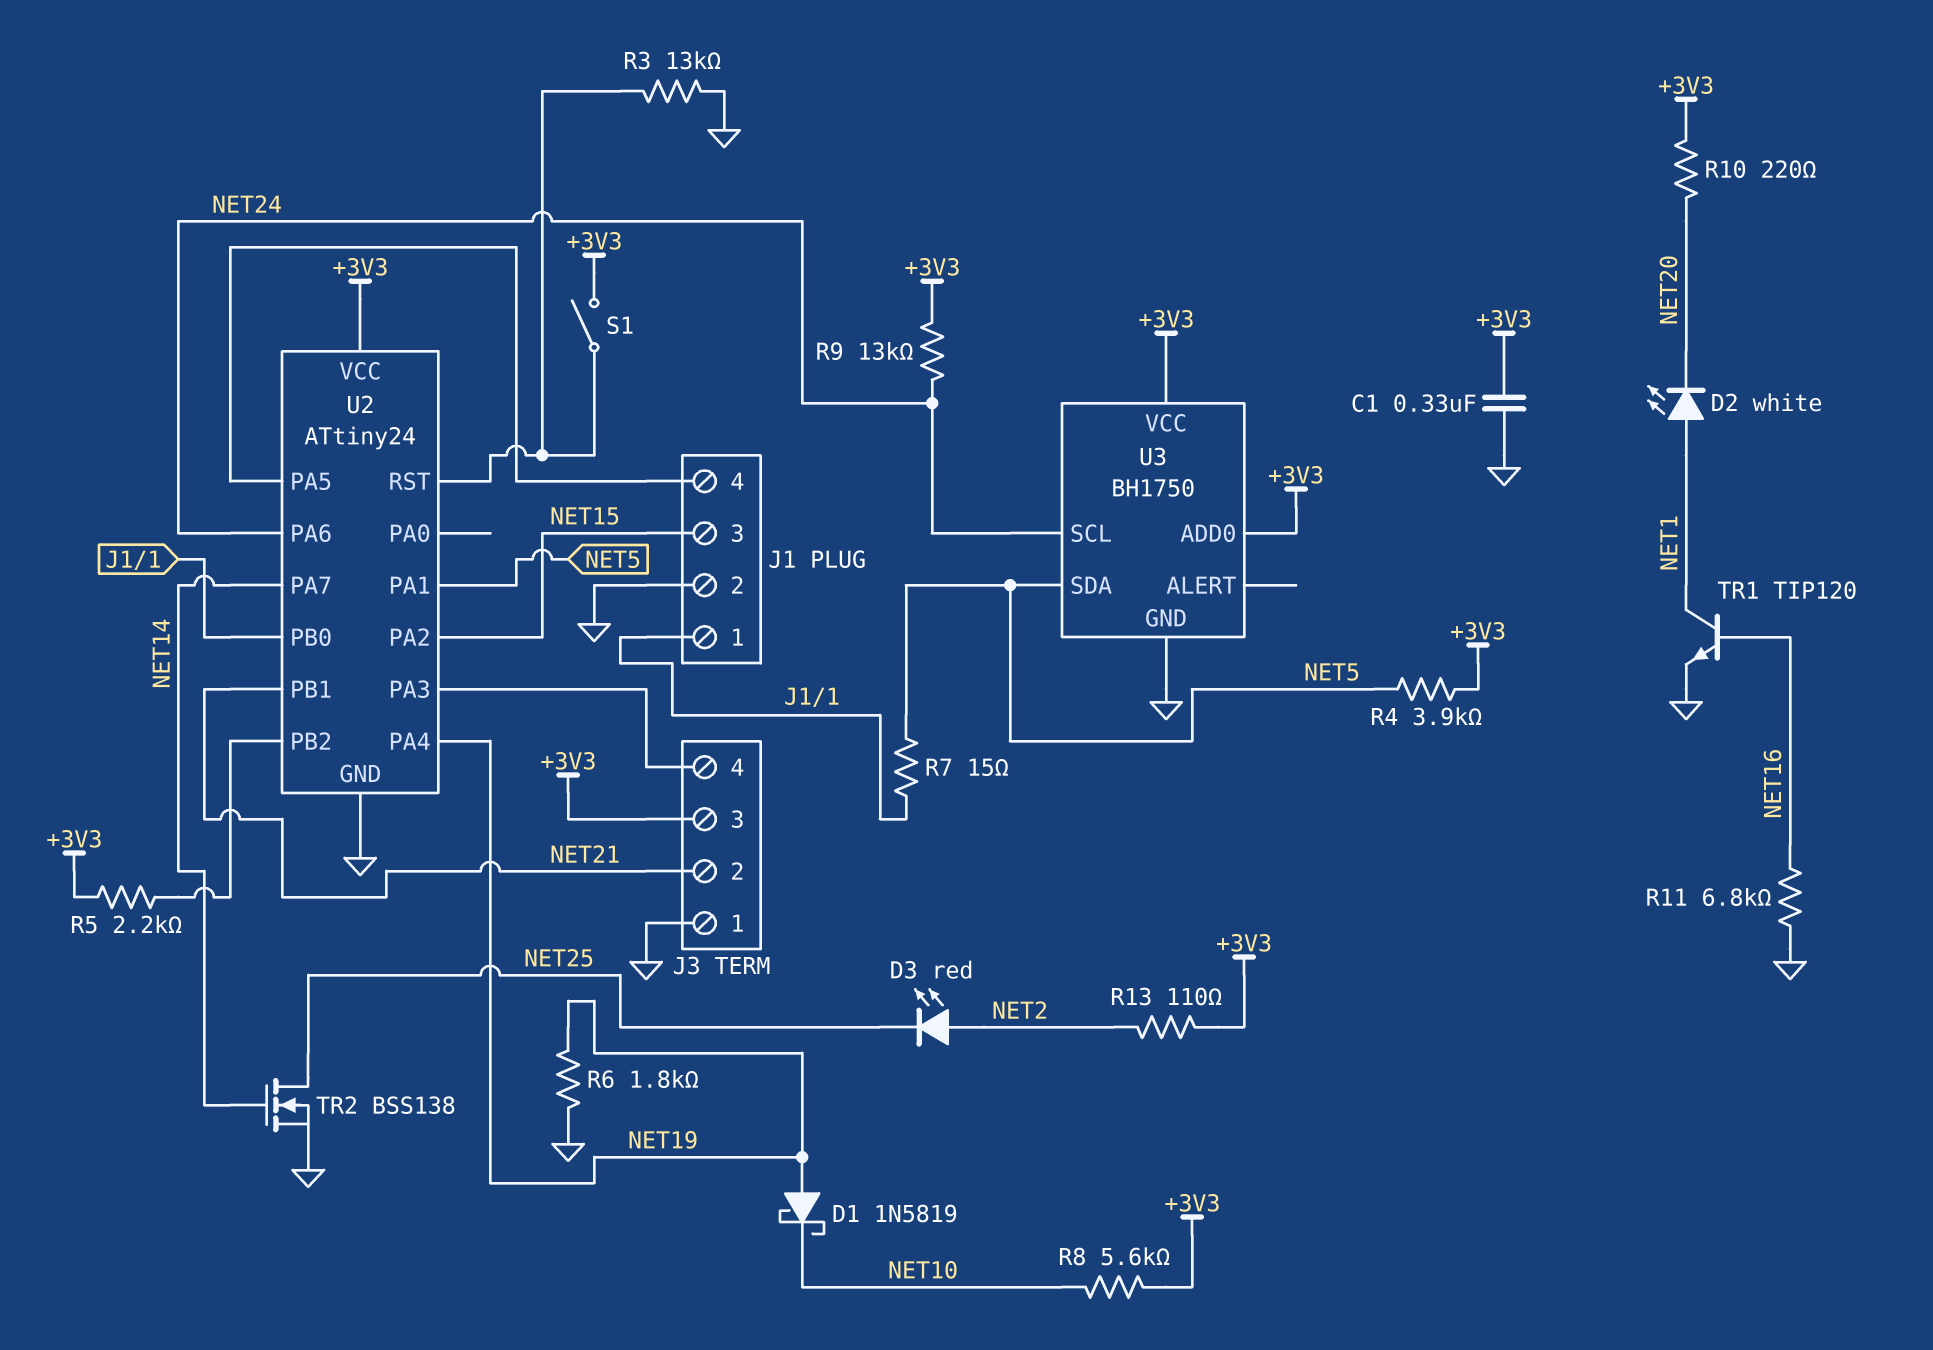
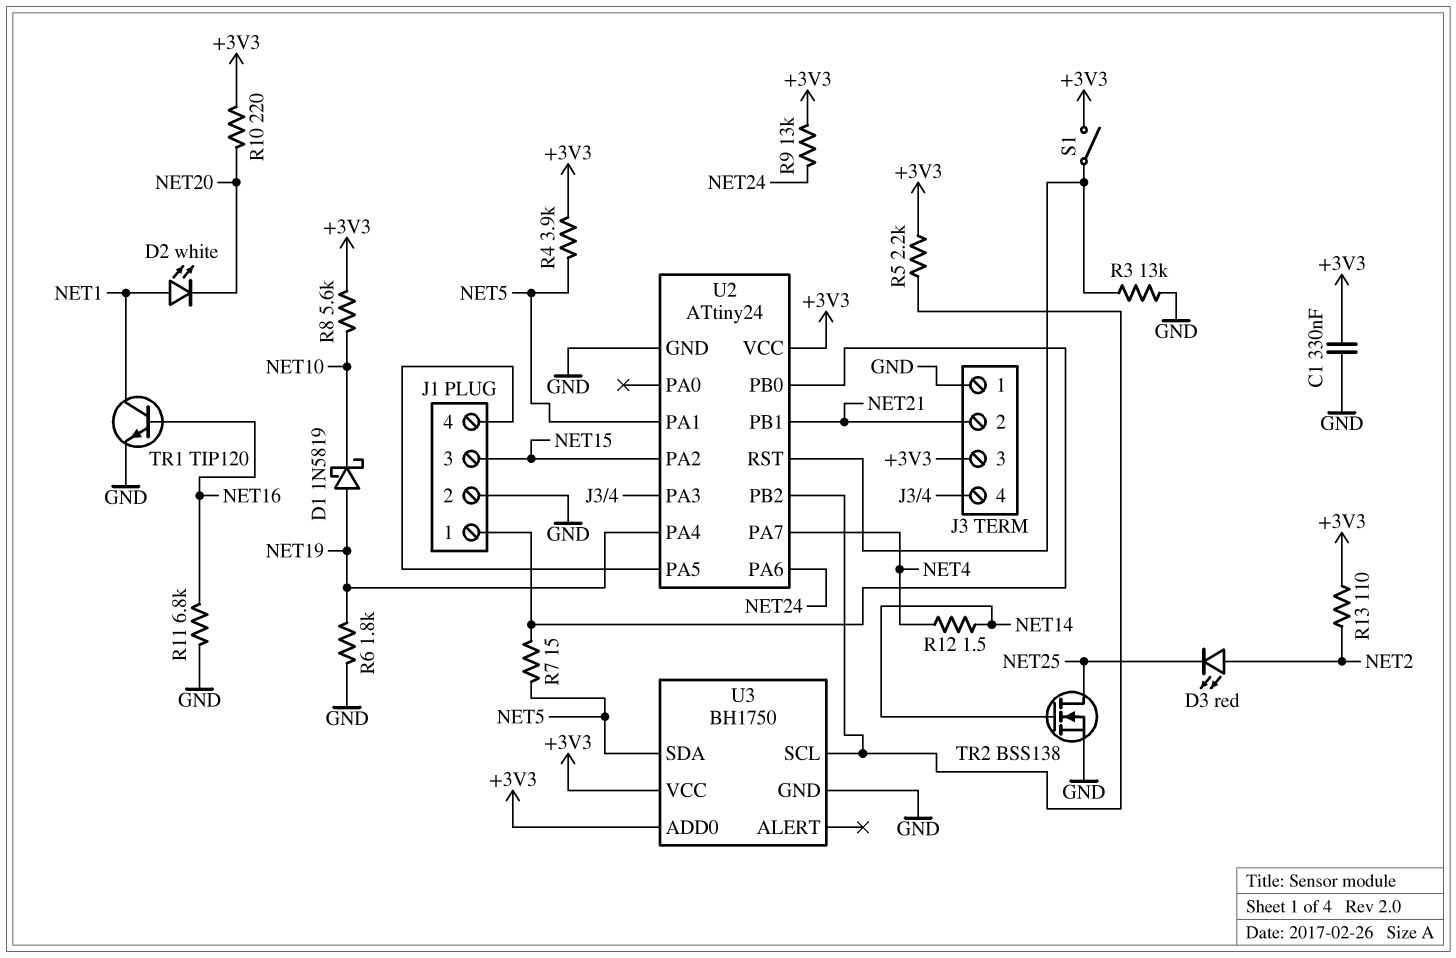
R12: none -> 1.5 (NET4, NET14)
U2 pin PA7: NET14 -> NET4
U3 pin SCL: NET24 -> U2/PB2

